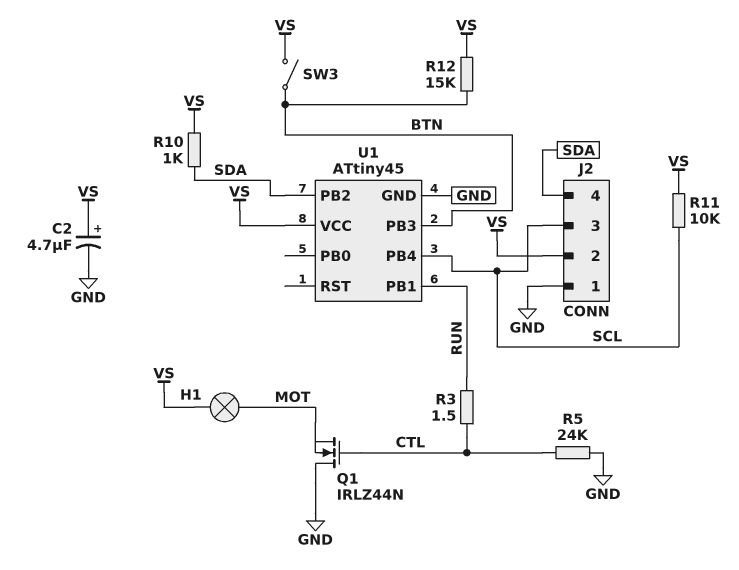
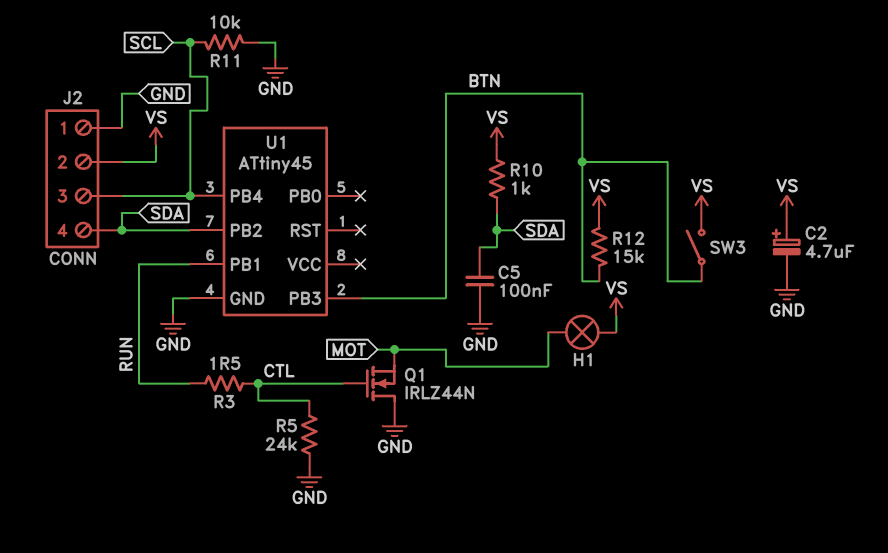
C5: none -> 100nF (GND, SDA)
R11: 10k (SCL, VS) -> 10k (GND, SCL)
U1 pin VCC: VS -> none

